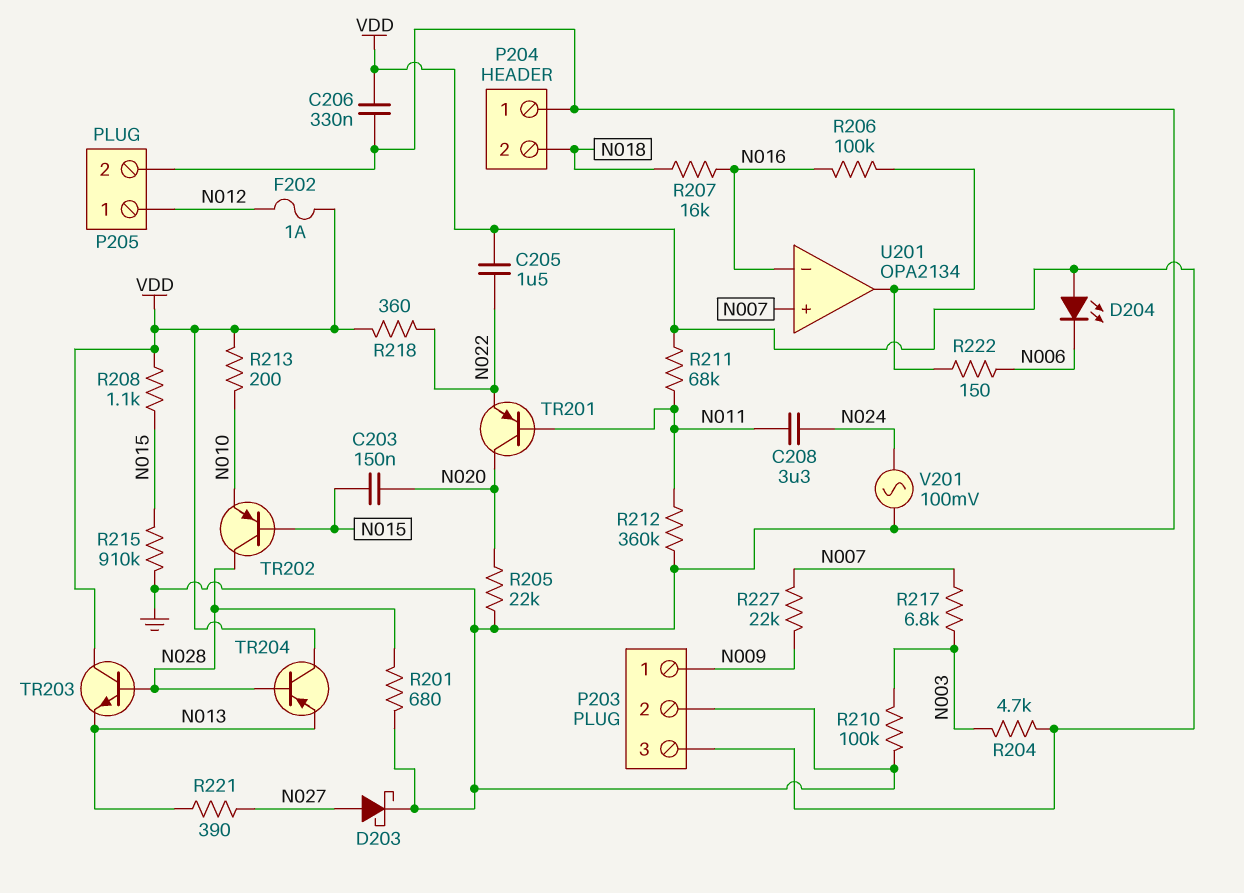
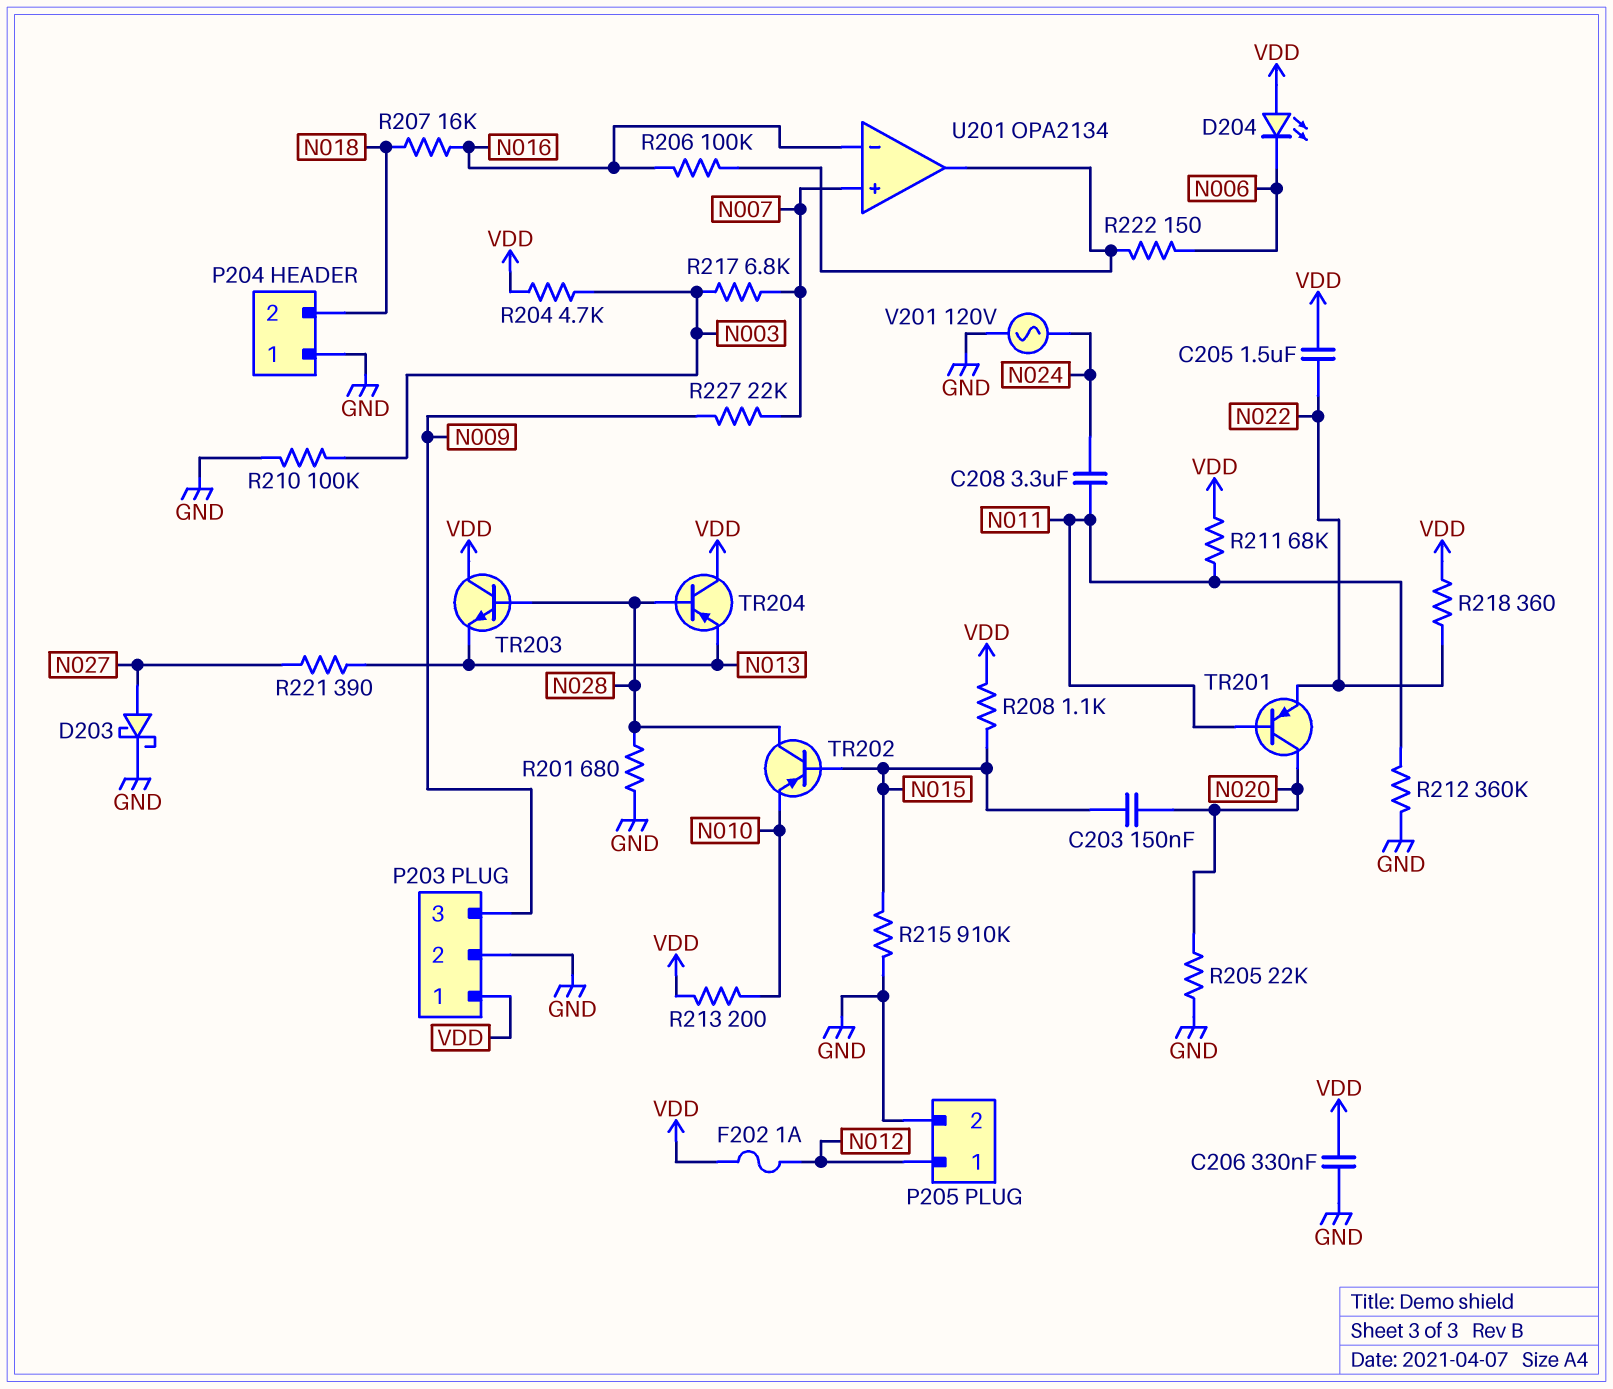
P203 pin 1: N009 -> VDD
P203 pin 3: VDD -> N009
V201: AC 100mV (GND, N024) -> AC 120V (GND, N024)

